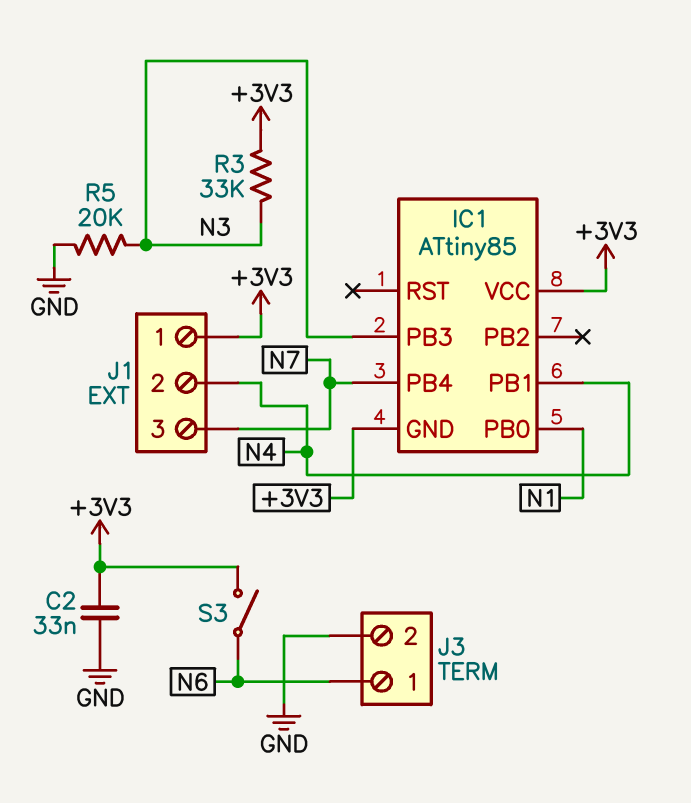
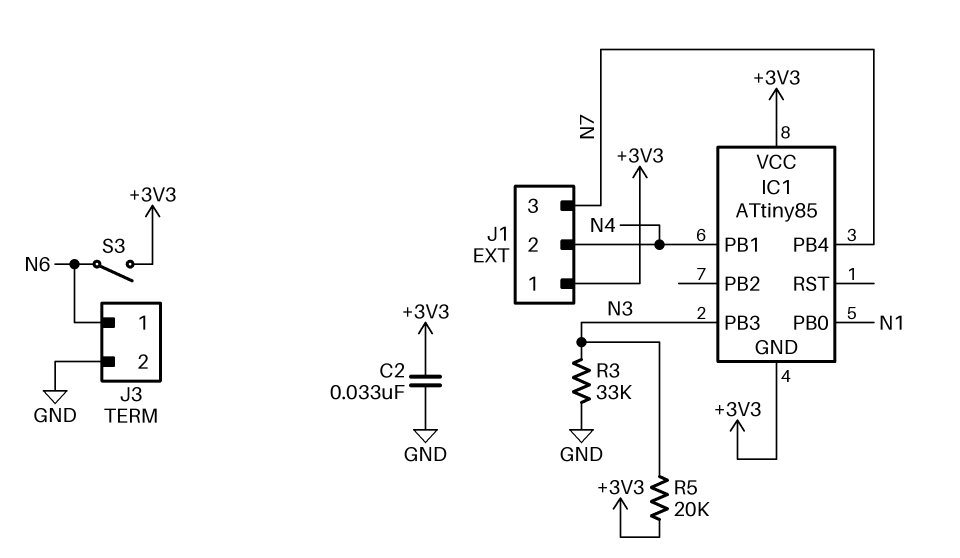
R3: 33k (+3V3, N3) -> 33k (GND, N3)
R5: 20k (GND, N3) -> 20k (+3V3, N3)

